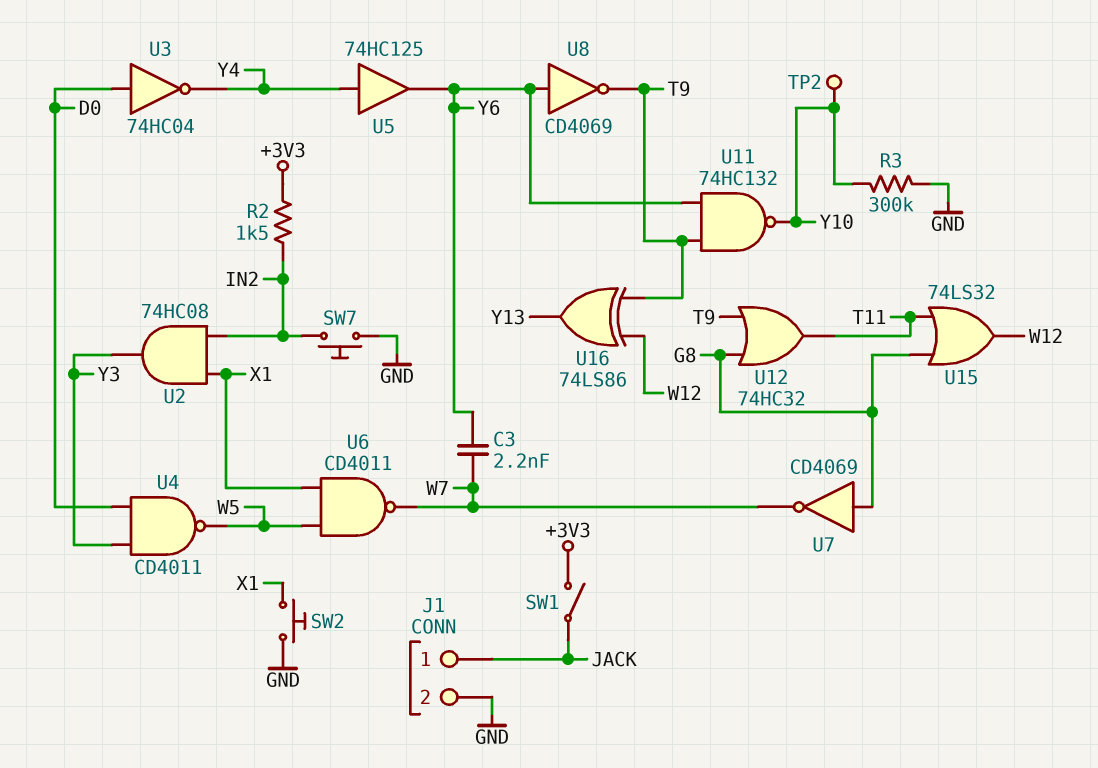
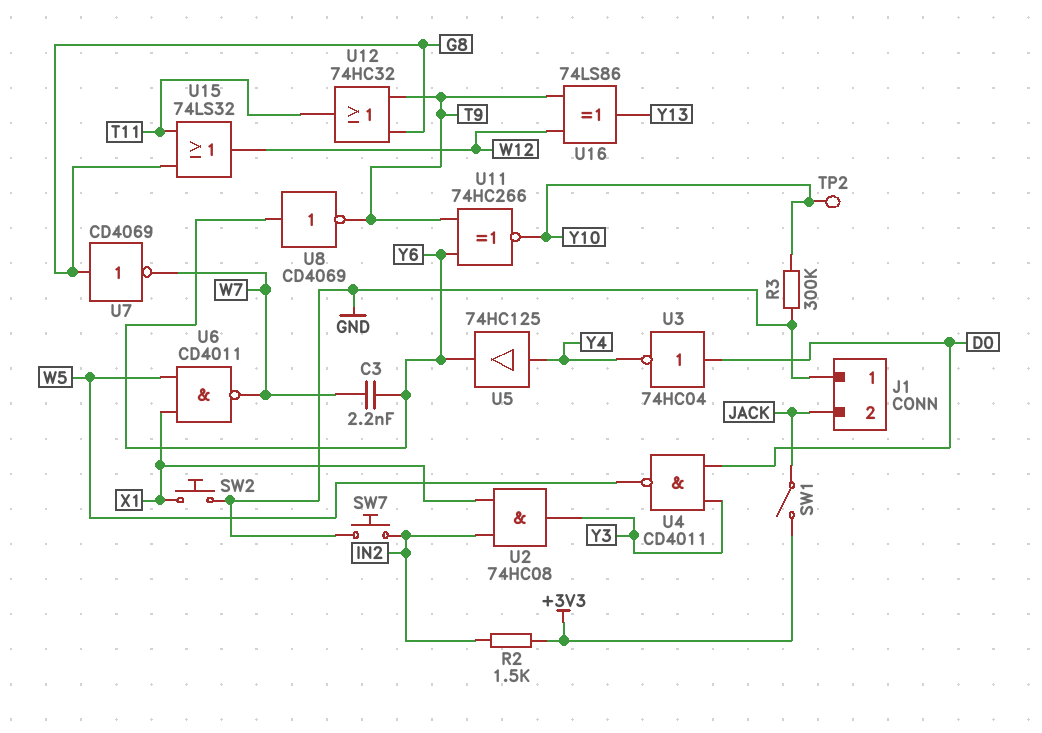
J1 pin 1: JACK -> GND
J1 pin 2: GND -> JACK
U11: NAND 74HC132 (in T9, in Y6, out Y10) -> XNOR 74HC266 (in T9, in Y6, out Y10)

